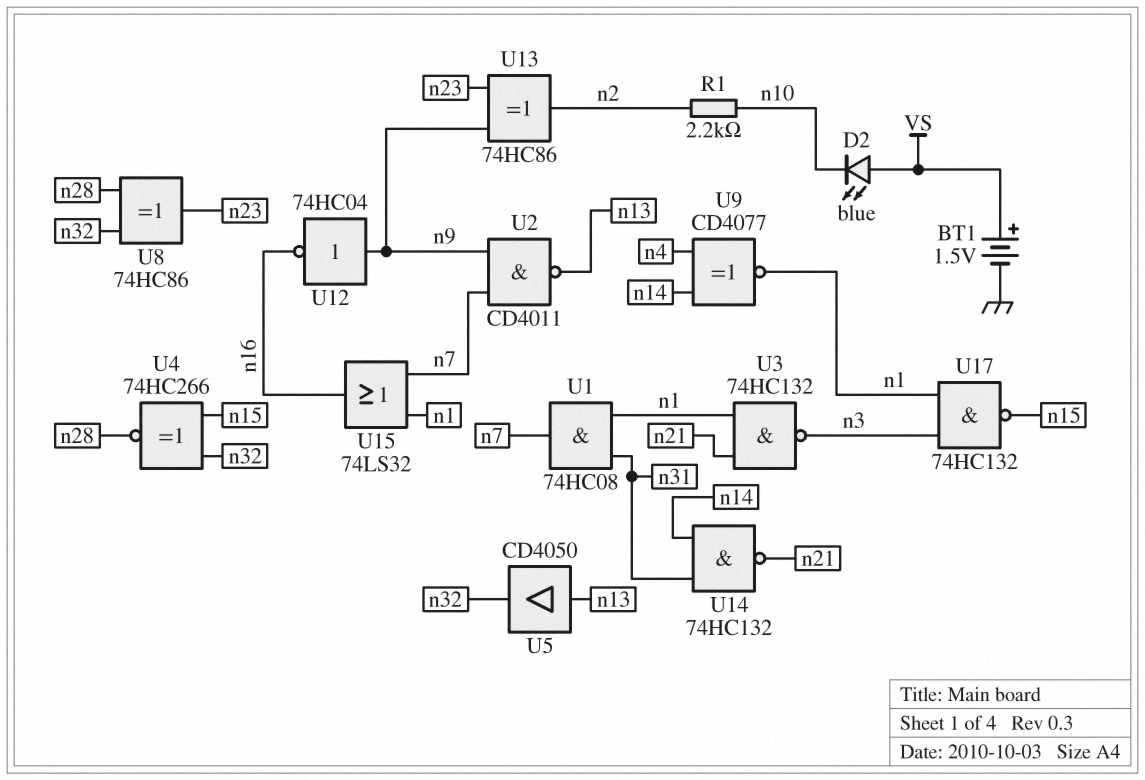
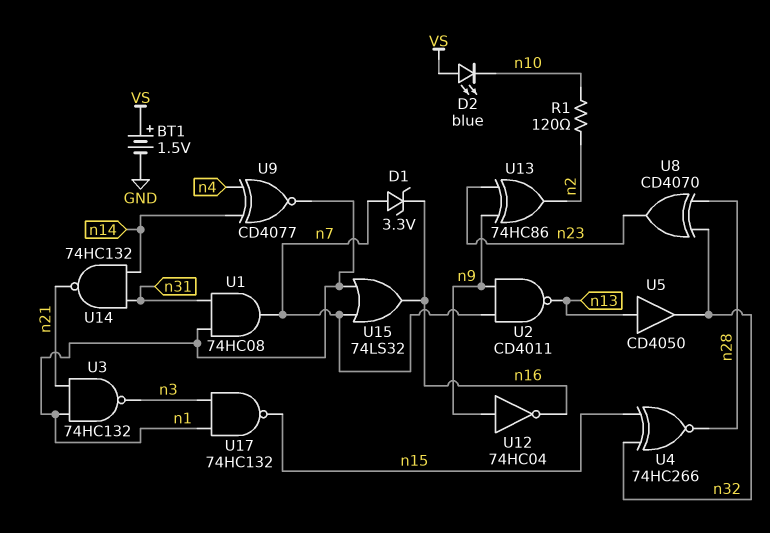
D1: none -> zener 3.3V (A n7, K n16)
R1: 2.2k (n2, n10) -> 120 (n2, n10)
U8: XOR 74HC86 (in n28, in n32, out n23) -> XOR CD4070 (in n28, in n32, out n23)

